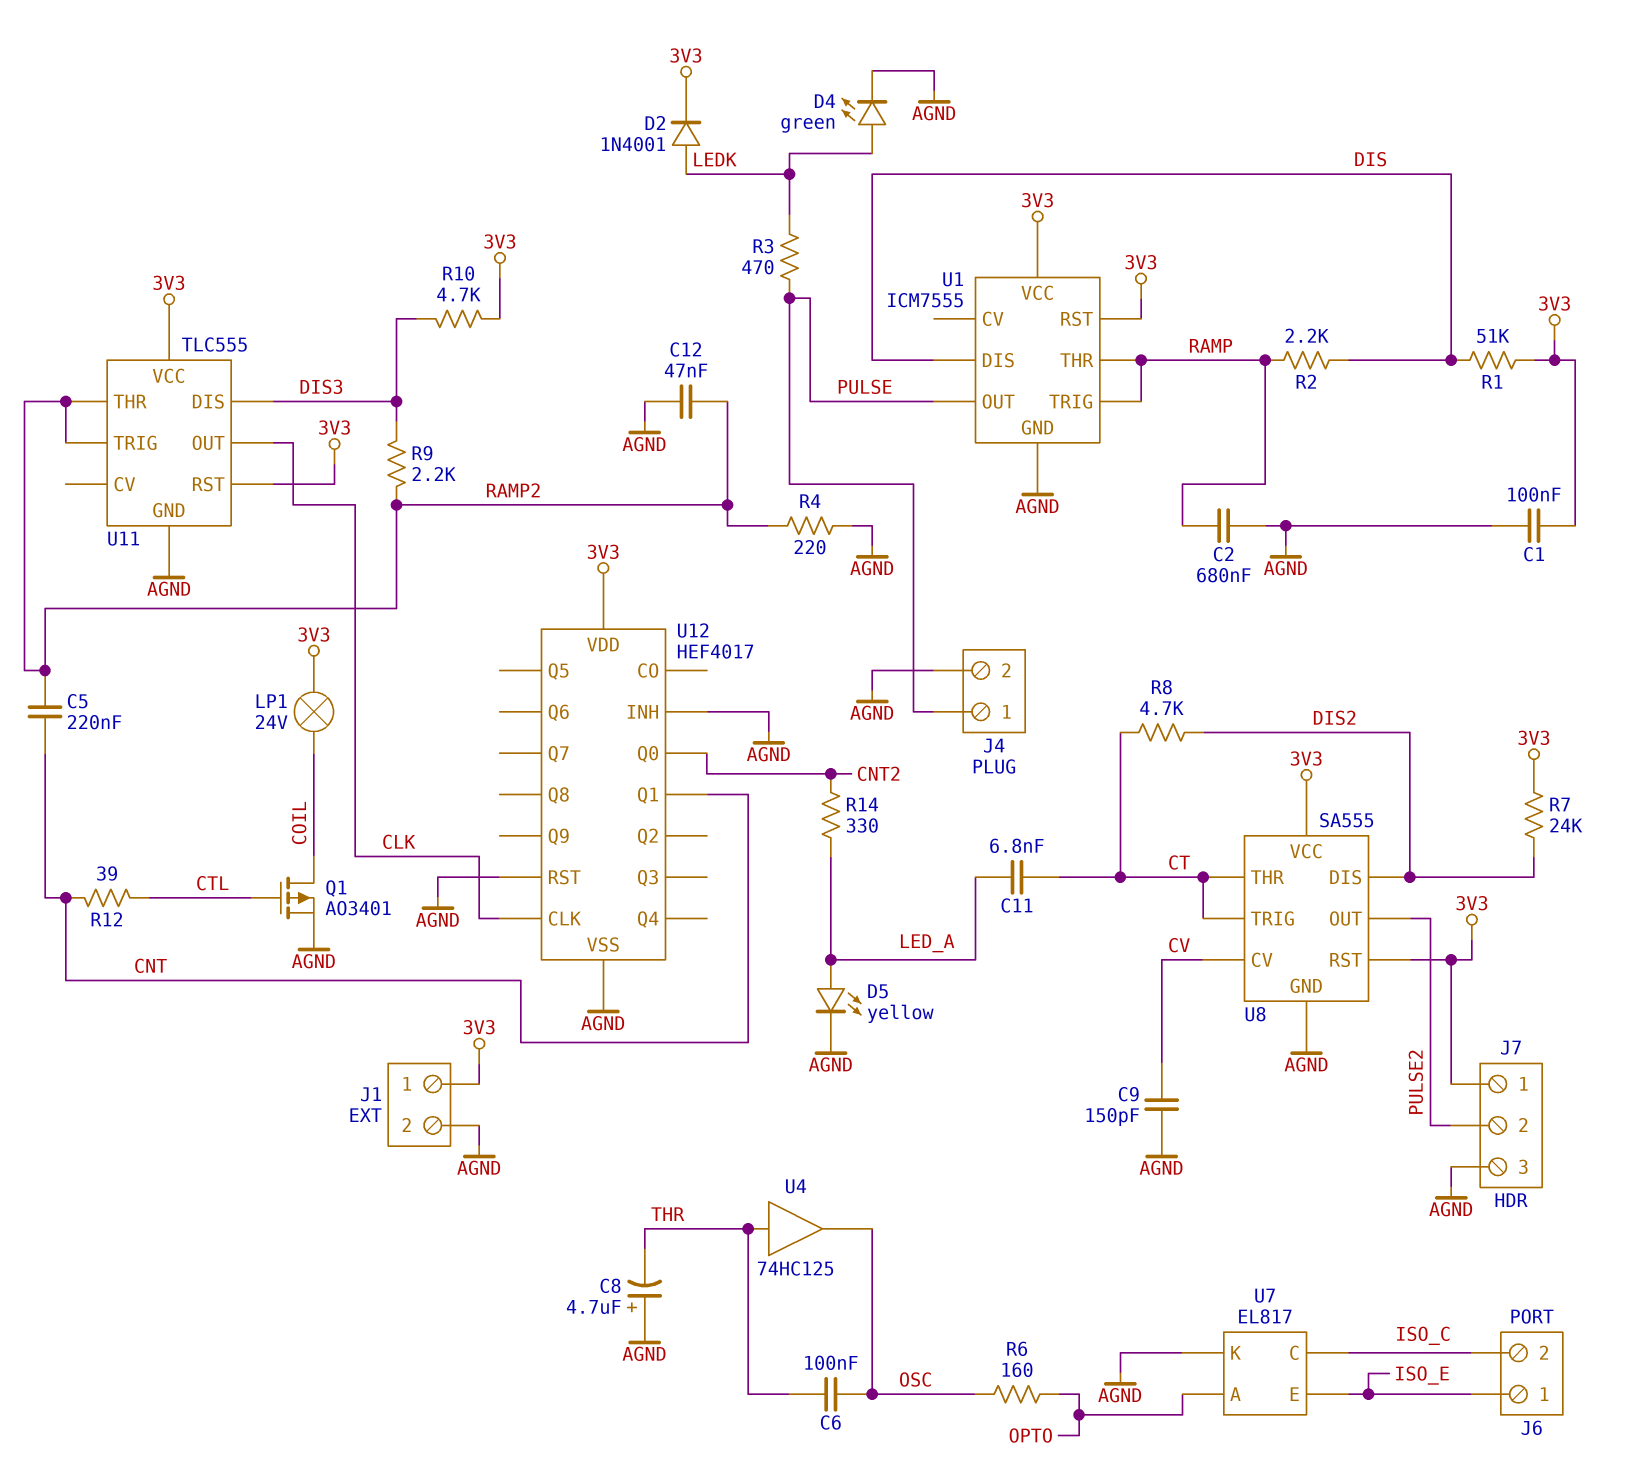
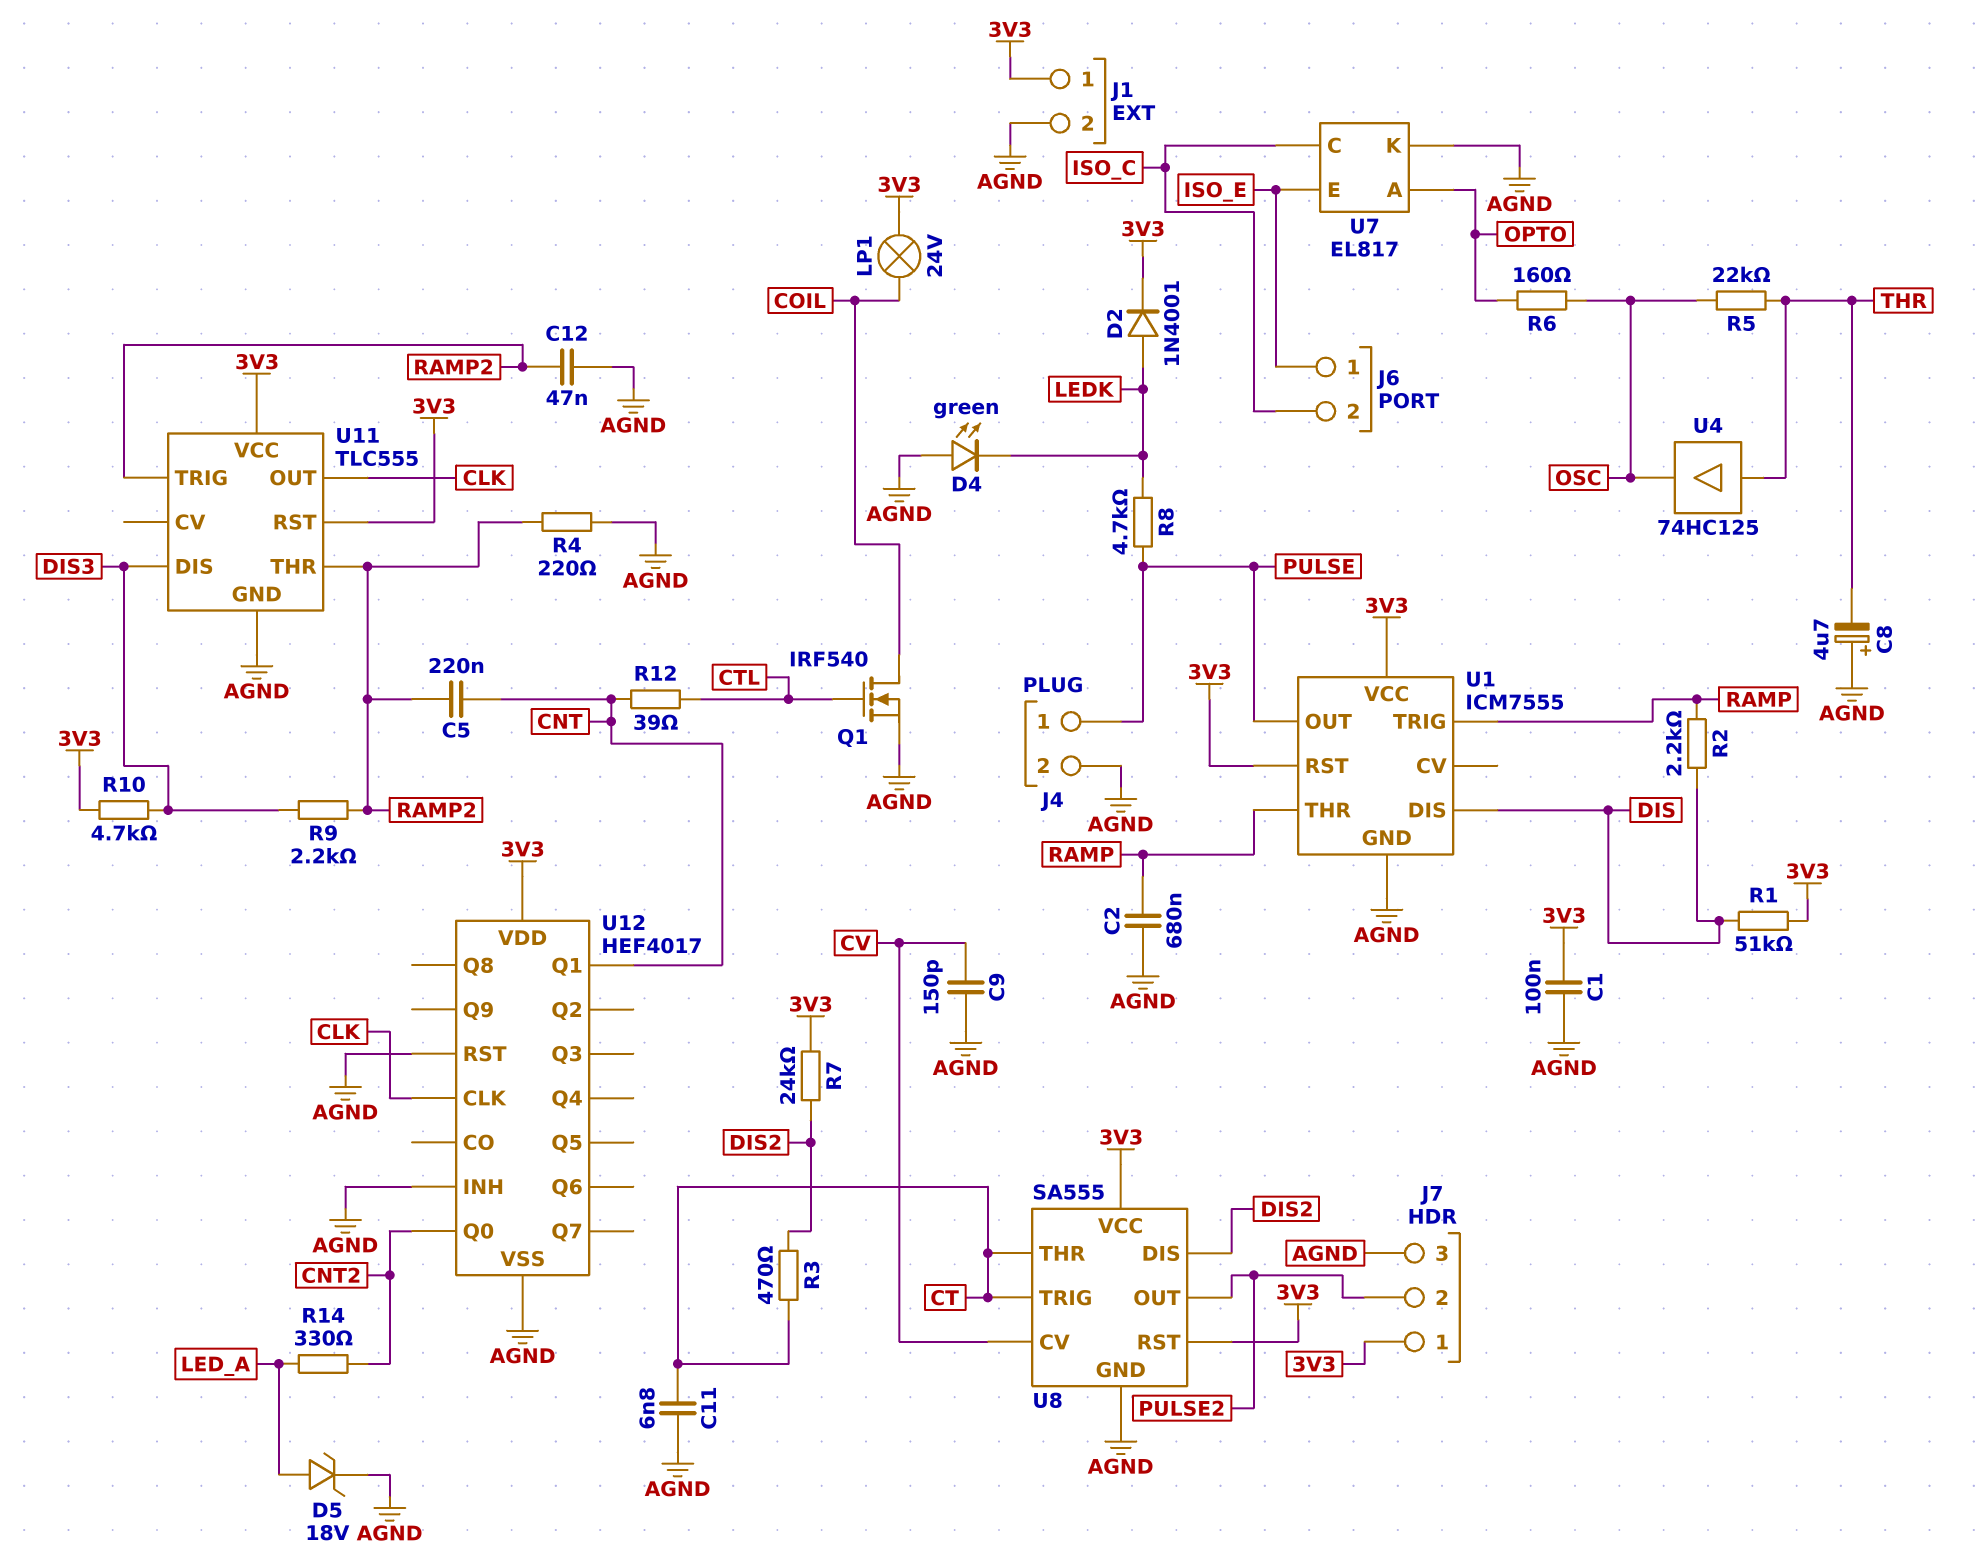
C6: 100nF (OSC, THR) -> none
C11: 6.8nF (CT, LED_A) -> 6.8nF (AGND, CT)
D4: LED green (A LEDK, K AGND) -> LED green (A AGND, K LEDK)
D5: LED yellow (A LED_A, K AGND) -> zener 18V (A LED_A, K AGND)
Q1: PMOS AO3401 (G CTL, D COIL, S AGND) -> NMOS IRF540 (G CTL, D COIL, S AGND)
R3: 470 (LEDK, PULSE) -> 470 (CT, DIS2)
R5: none -> 22k (OSC, THR)
R8: 4.7k (CT, DIS2) -> 4.7k (LEDK, PULSE)

